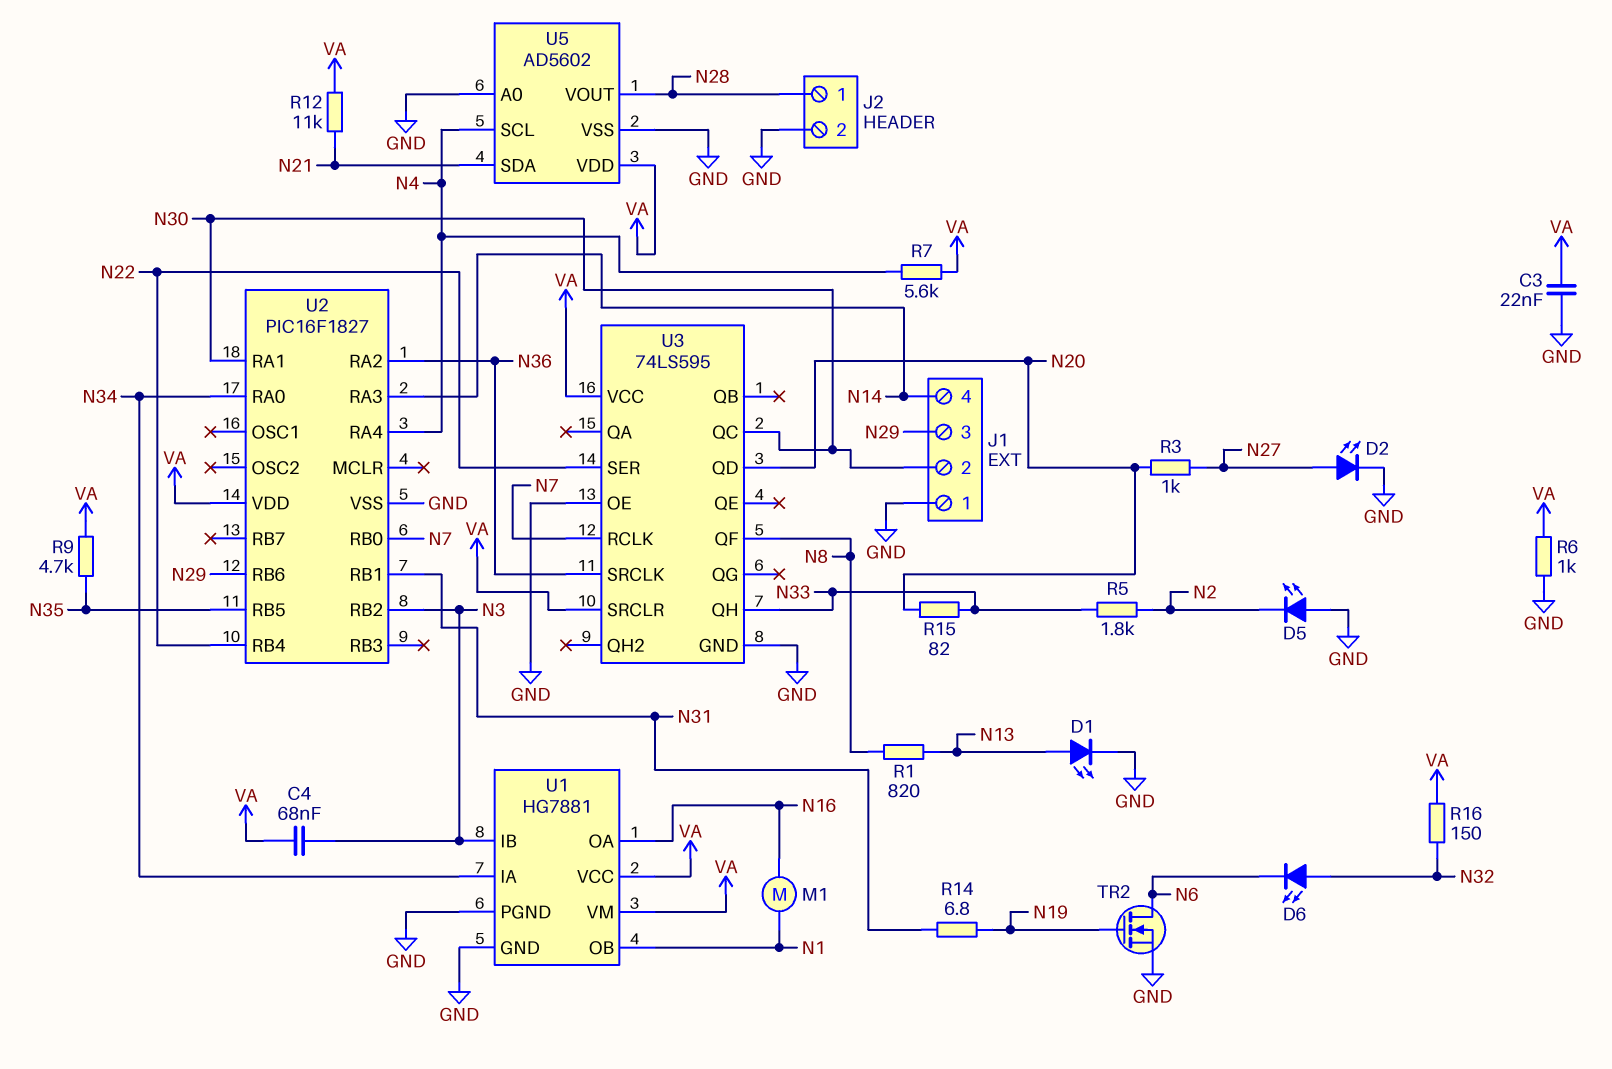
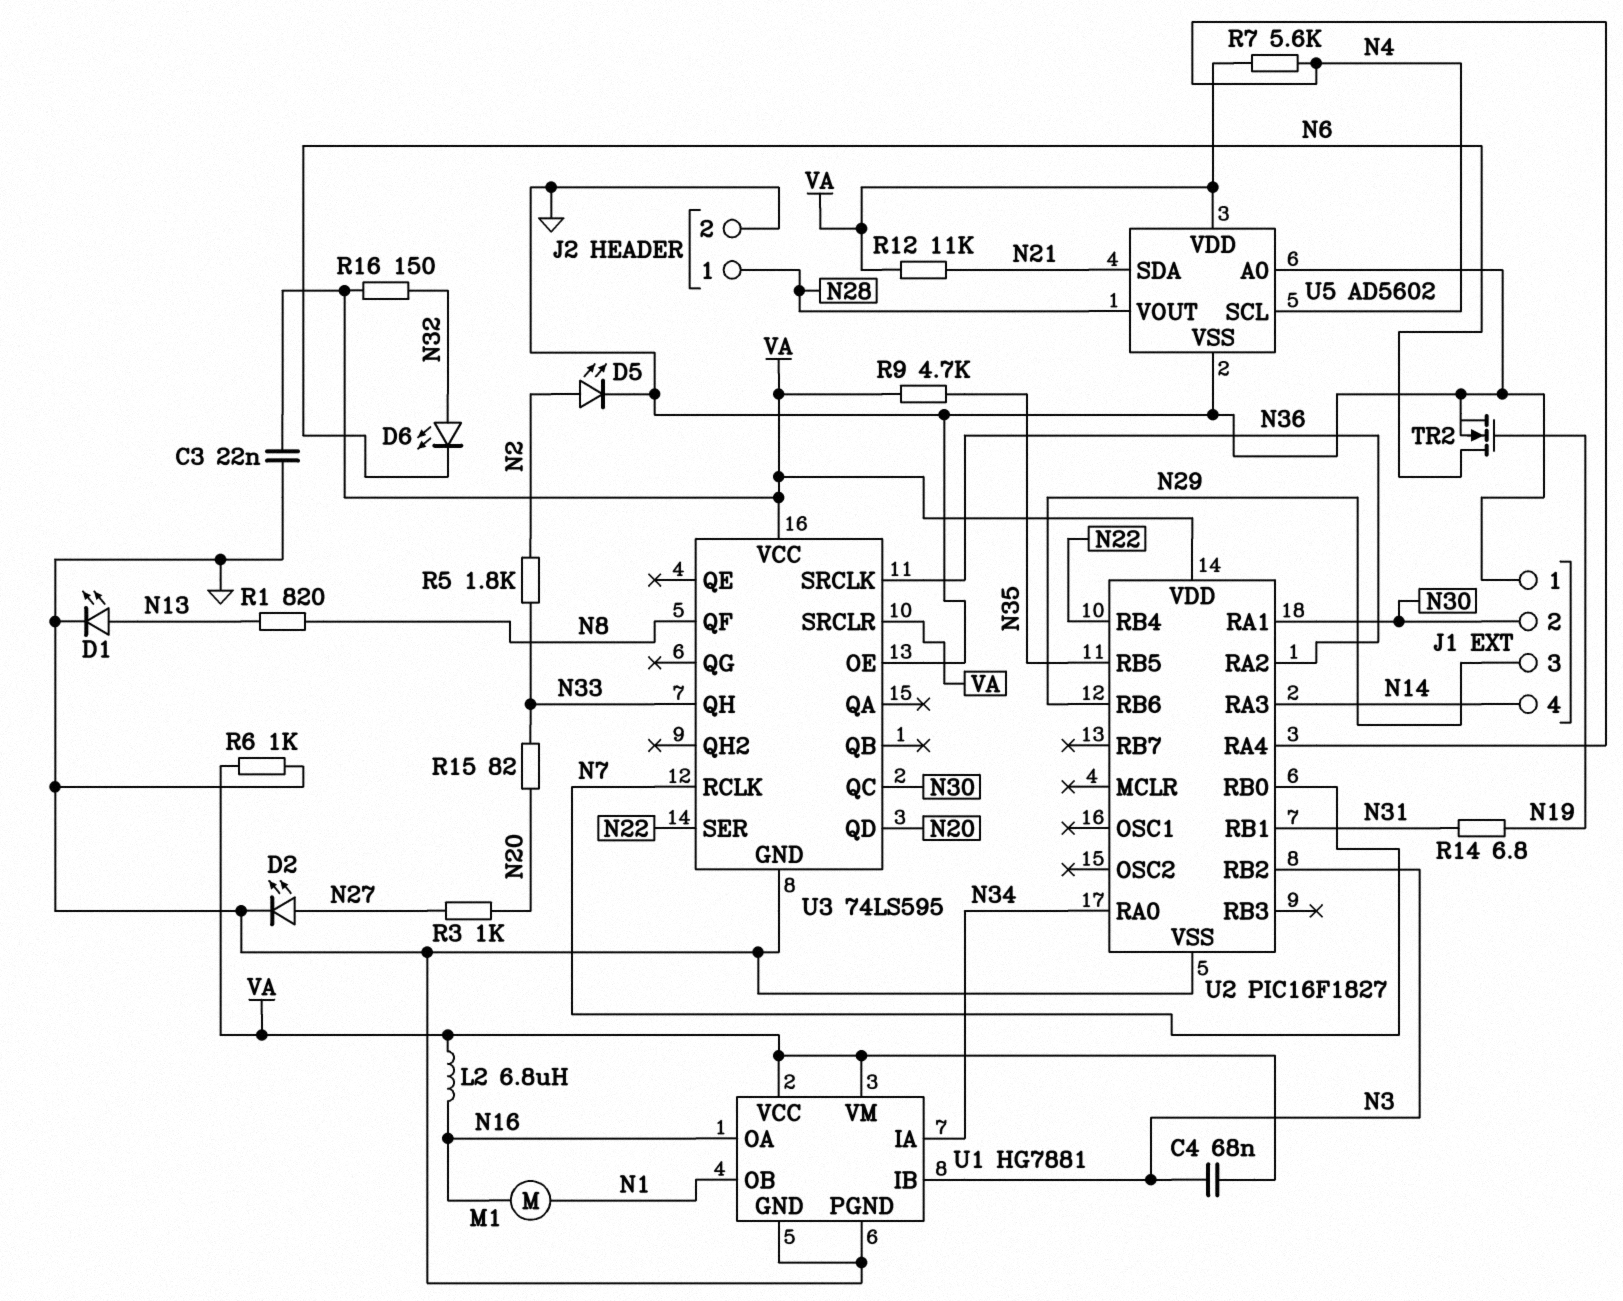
D5: LED (A GND, K N2) -> LED (A N2, K GND)
L2: none -> 6.8uH (N16, VA)

